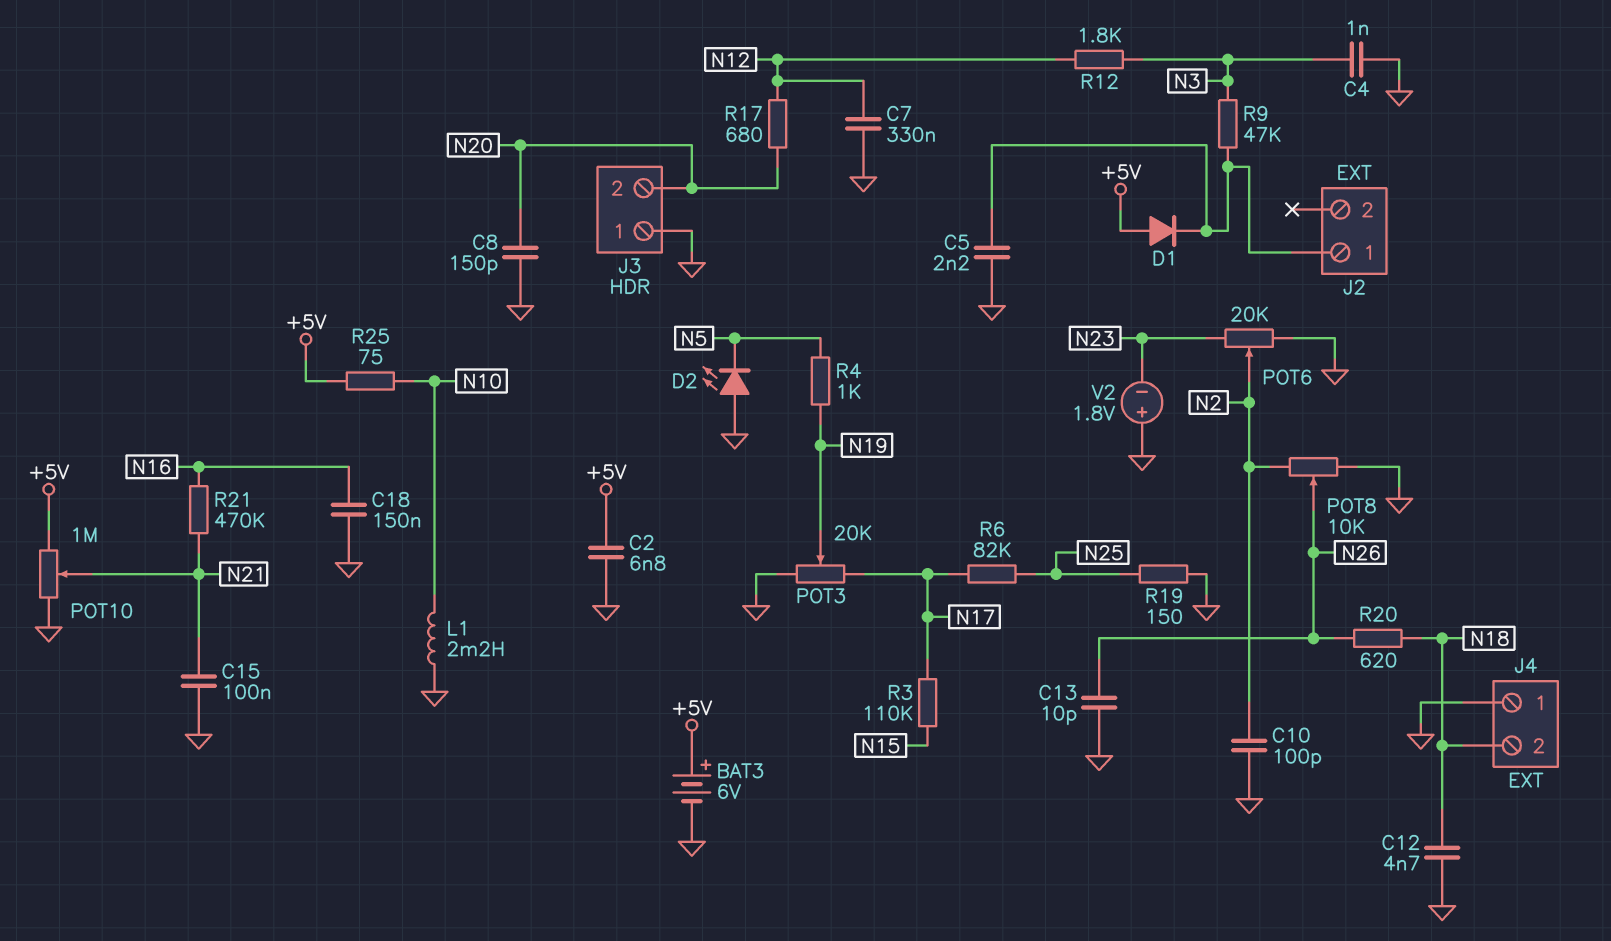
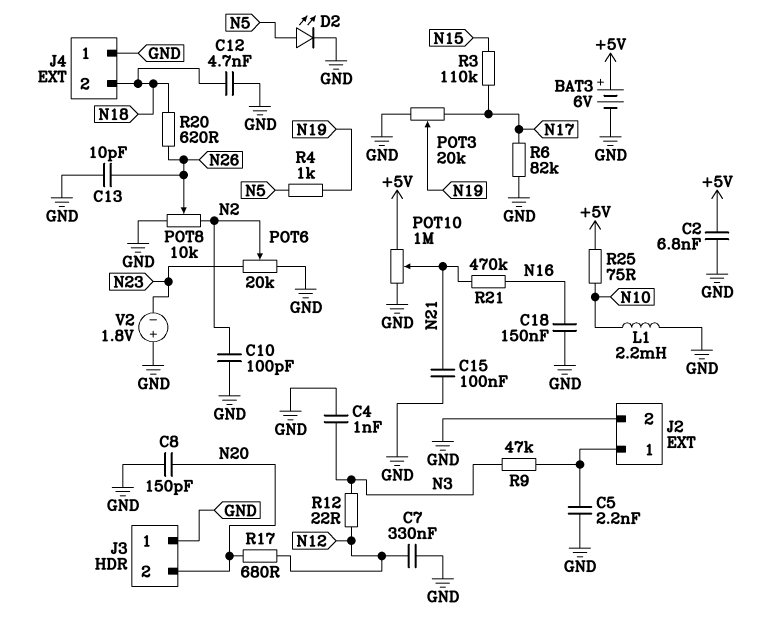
D1: diode (A +5V, K J2/1) -> none
D2: LED (A GND, K N5) -> LED (A N5, K GND)
J2 pin 2: none -> GND
R6: 82k (N17, N25) -> 82k (GND, N17)
R12: 1.8k (N3, N12) -> 22 (N3, N12)
R19: 150 (GND, N25) -> none

